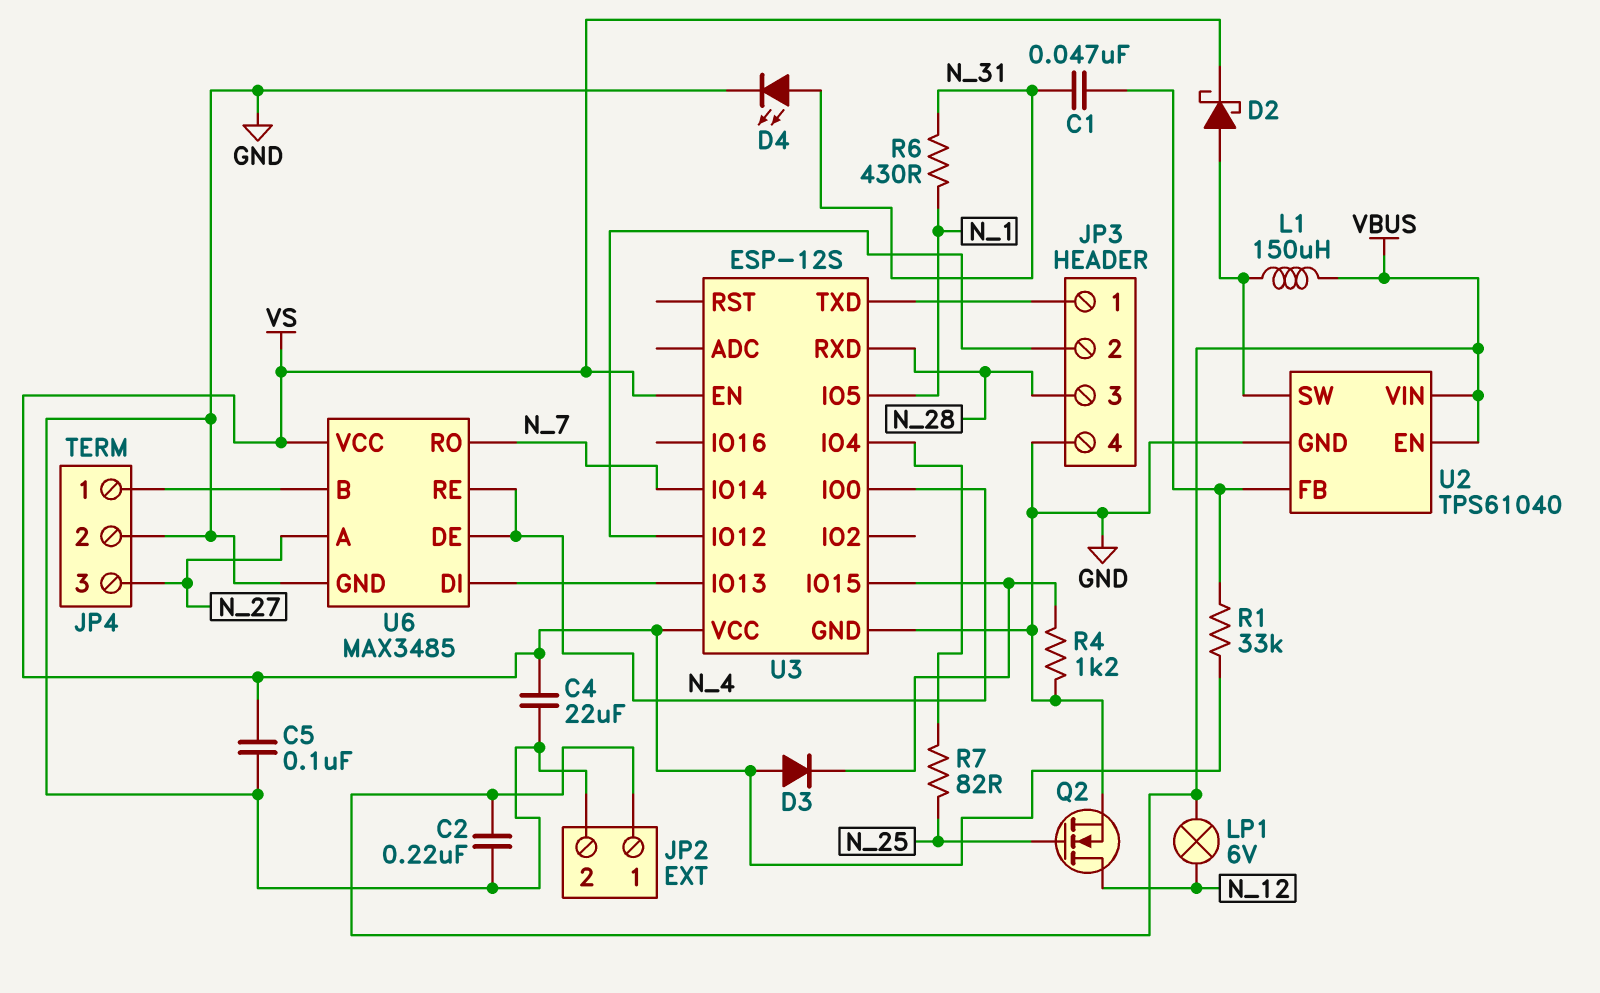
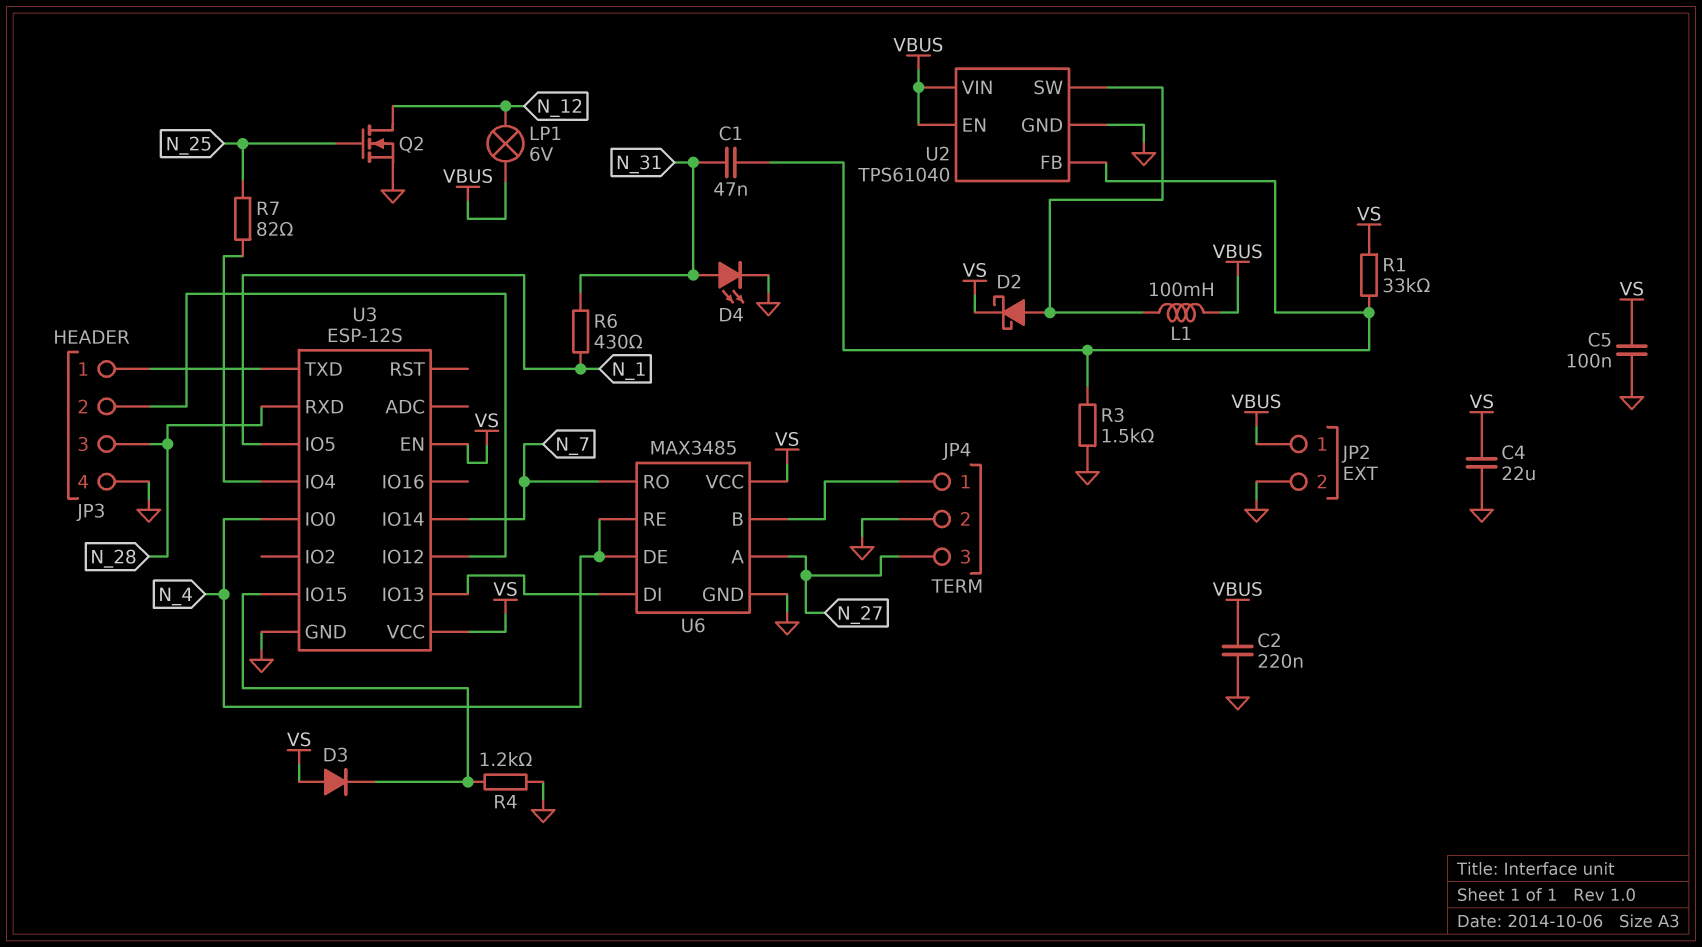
L1: 150uH (U2/SW, VBUS) -> 100mH (U2/SW, VBUS)
R3: none -> 1.5k (GND, U2/FB)

